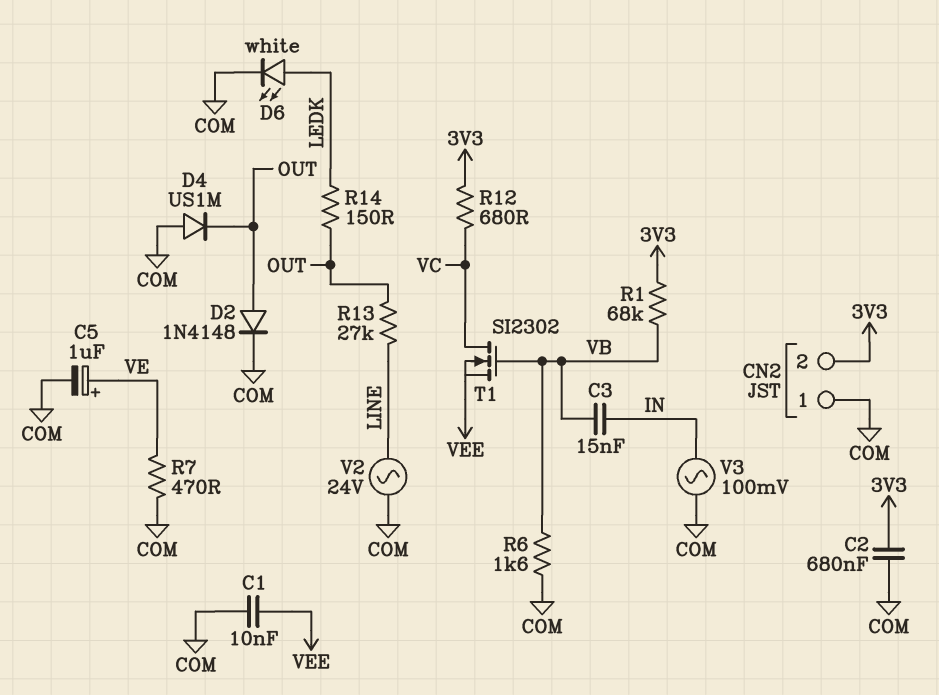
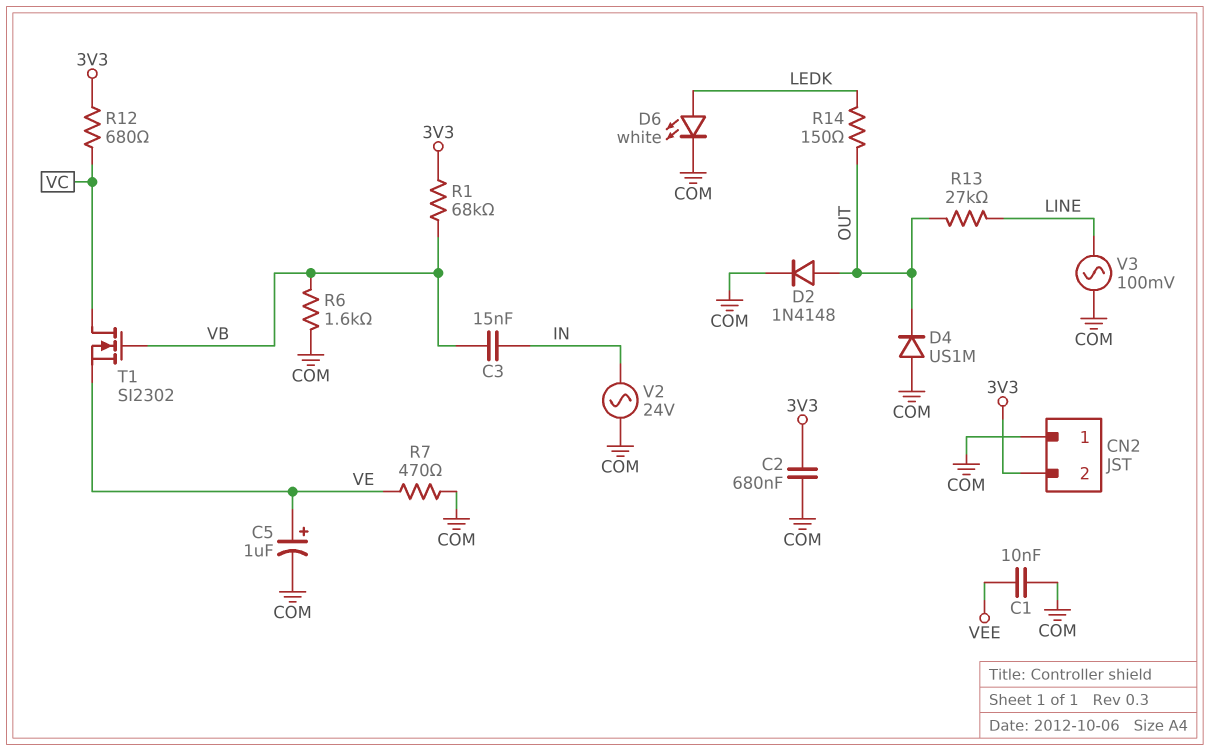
T1: NMOS SI2302 (G VB, D VC, S VEE) -> NMOS SI2302 (G VB, D VC, S VE)
V2: AC 24V (COM, LINE) -> AC 24V (COM, IN)
V3: AC 100mV (COM, IN) -> AC 100mV (COM, LINE)

